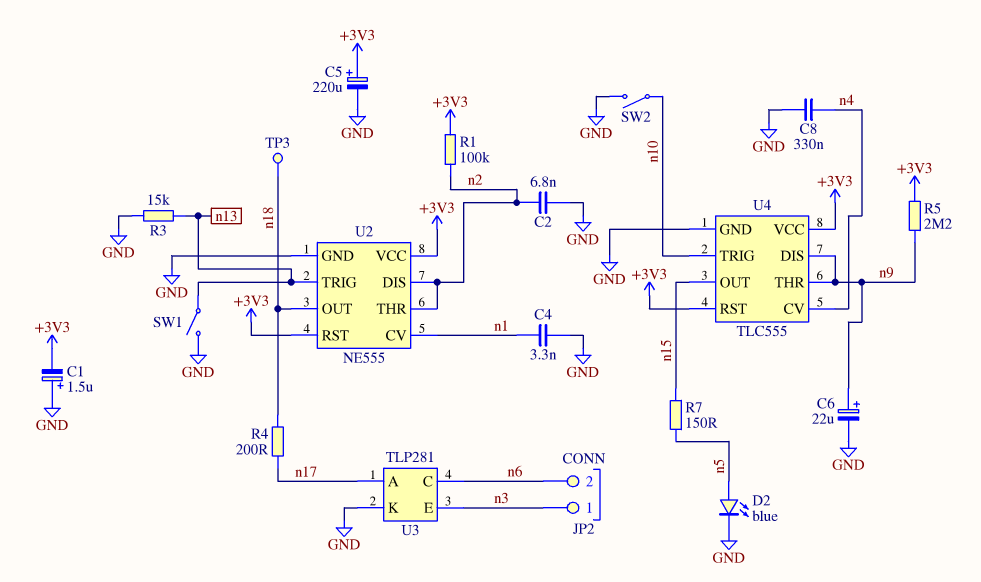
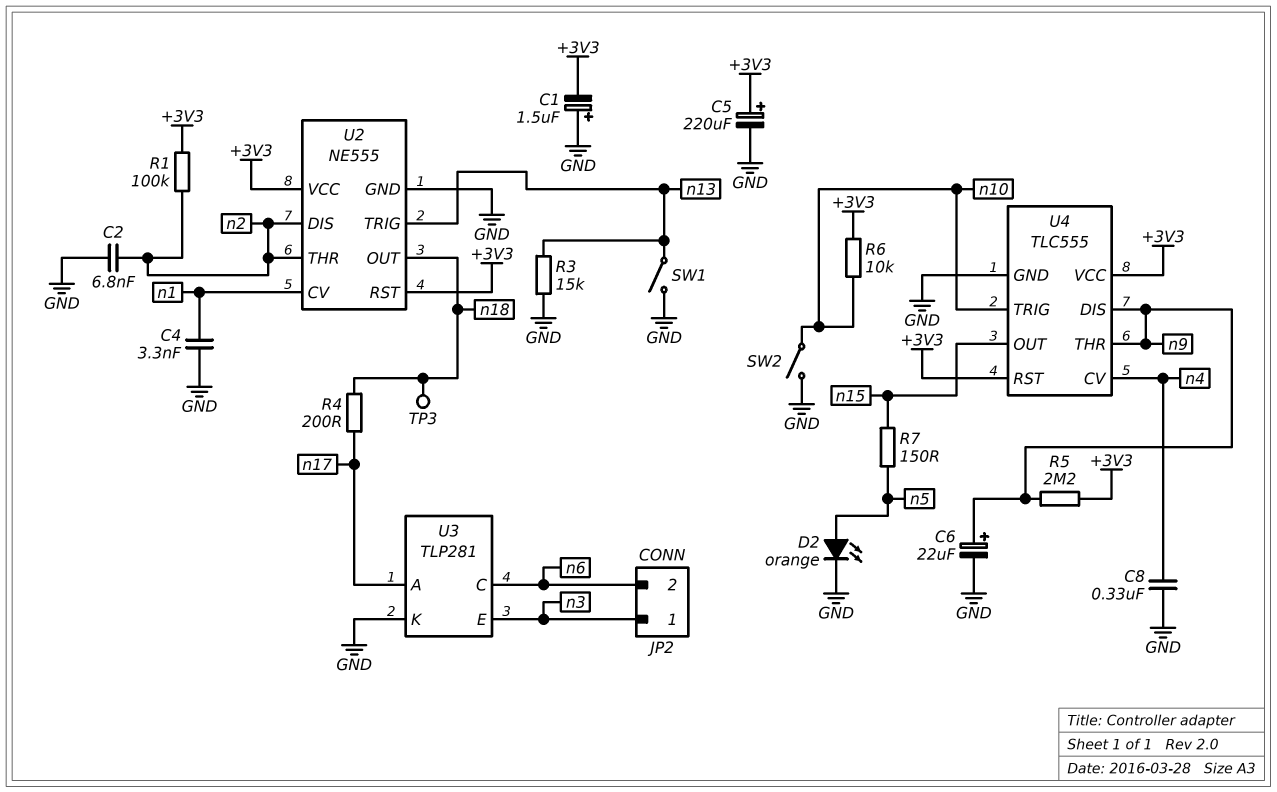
D2: LED blue (A n5, K GND) -> LED orange (A n5, K GND)
R6: none -> 10k (+3V3, n10)

